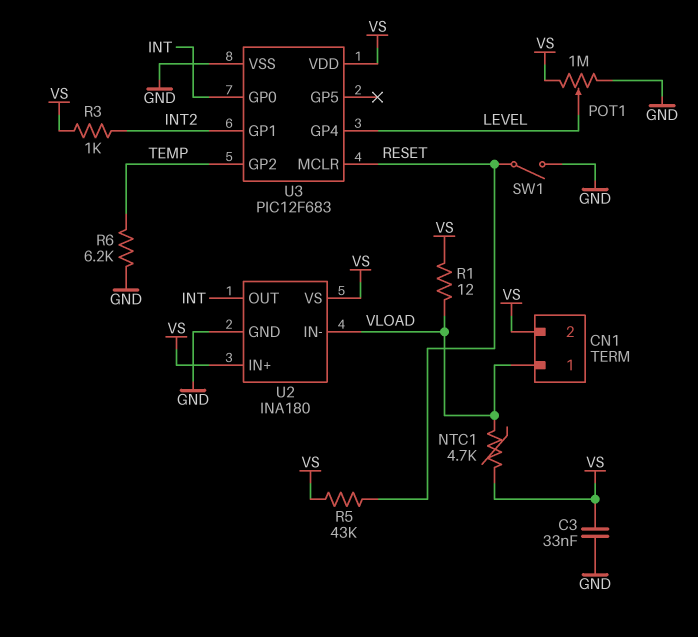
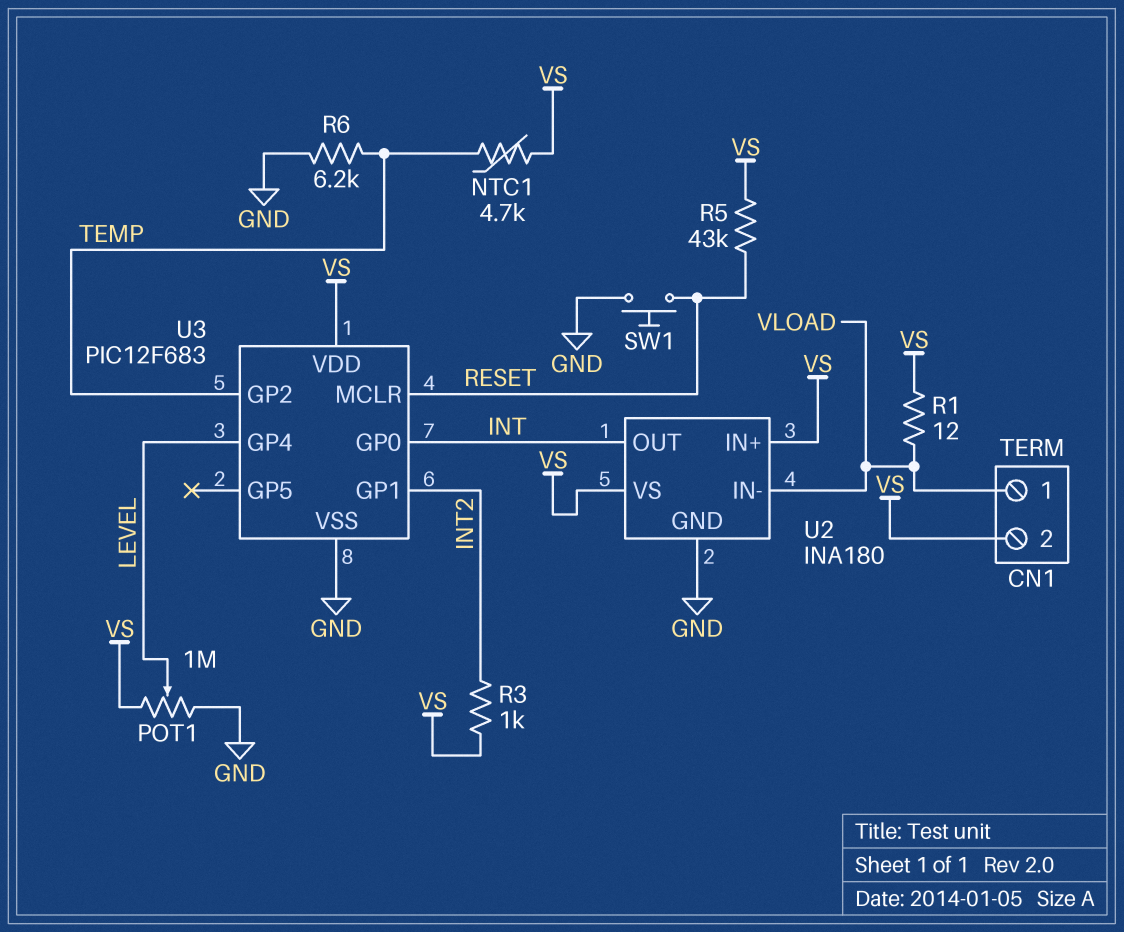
C3: 33nF (GND, VS) -> none
NTC1: 4.7k (VLOAD, VS) -> 4.7k (TEMP, VS)
SW1: switch (GND, RESET) -> button (GND, RESET)

